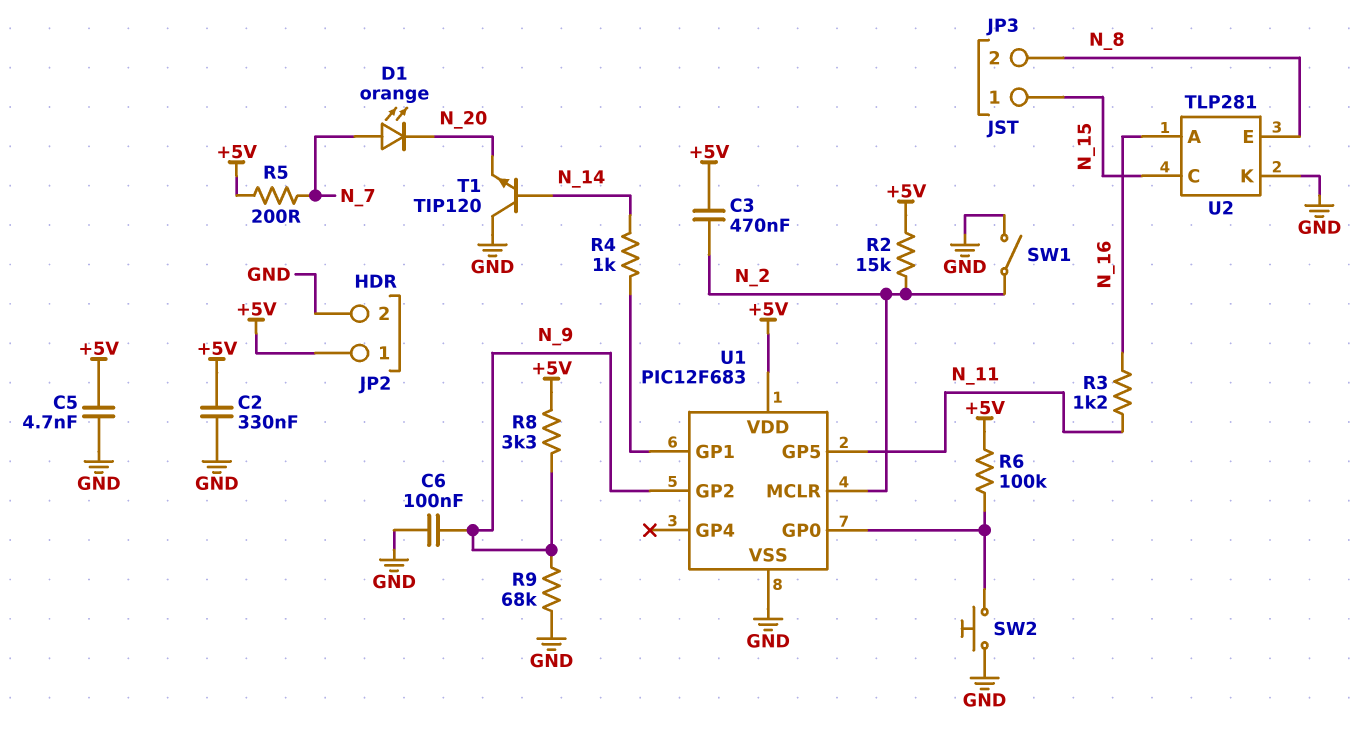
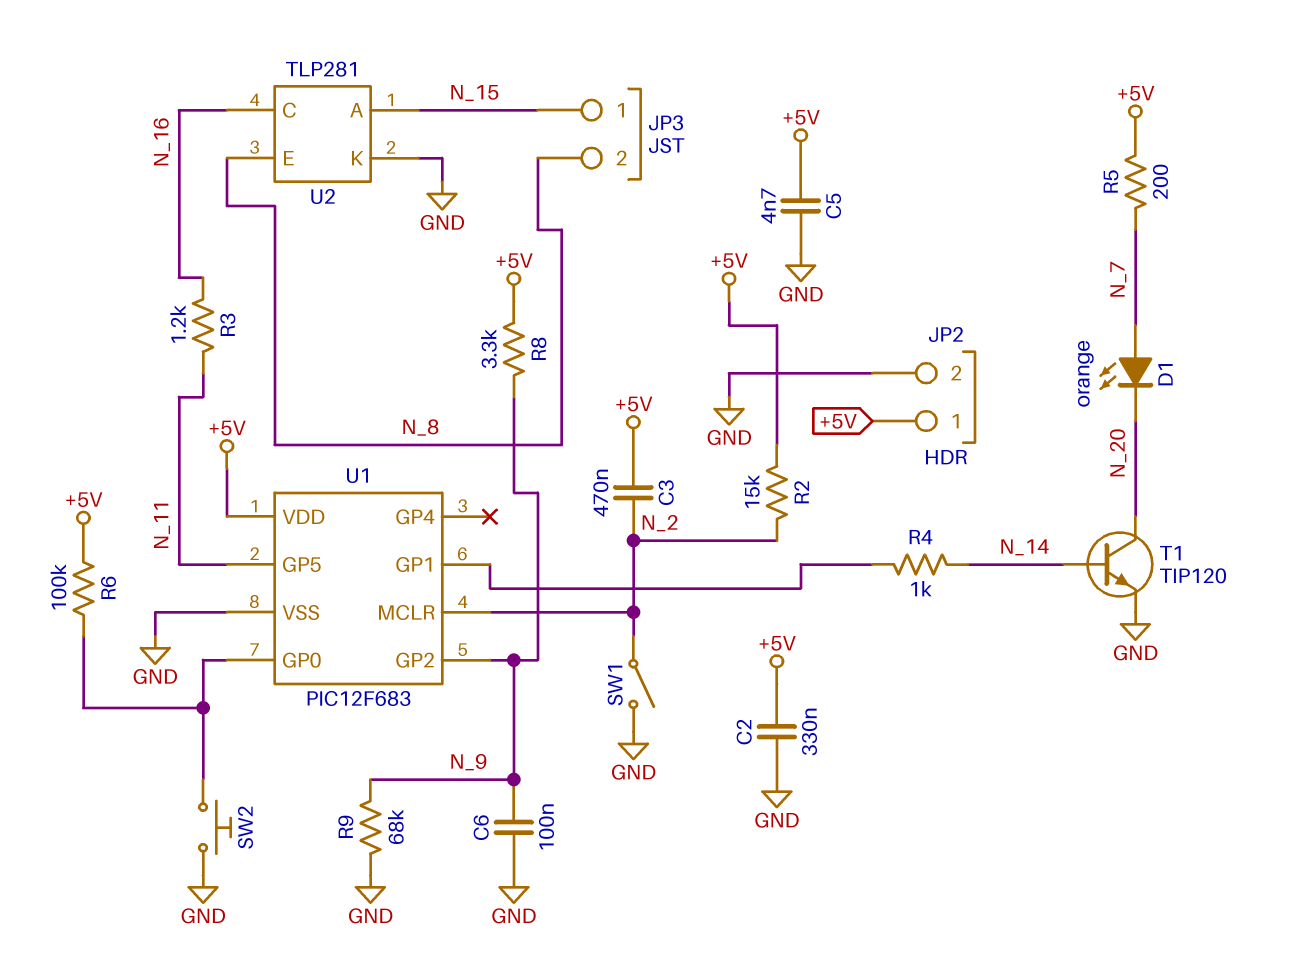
T1: NPN TIP120 (B N_14, C GND, E N_20) -> NPN TIP120 (B N_14, C N_20, E GND)
U2 pin A: N_16 -> N_15
U2 pin C: N_15 -> N_16

